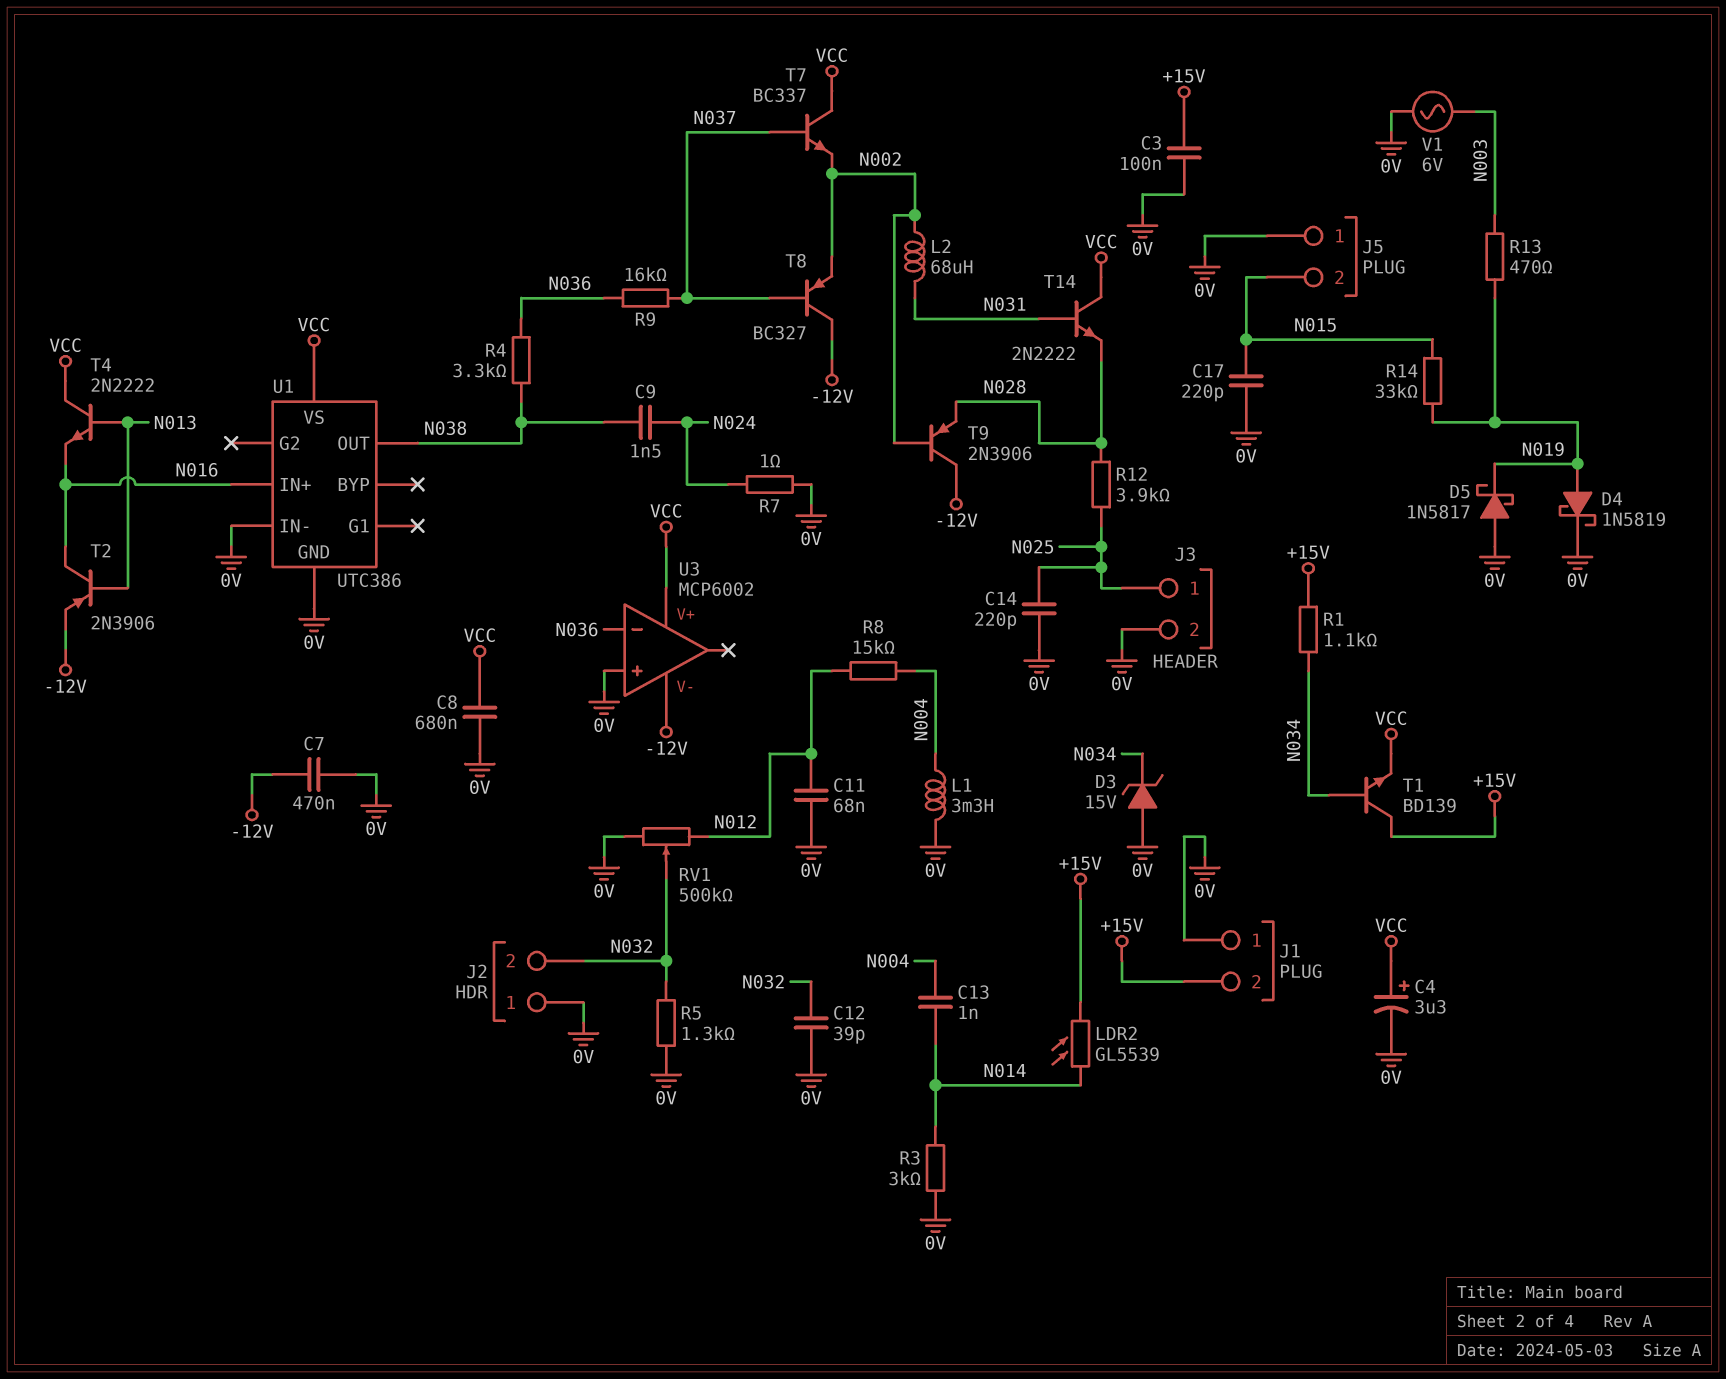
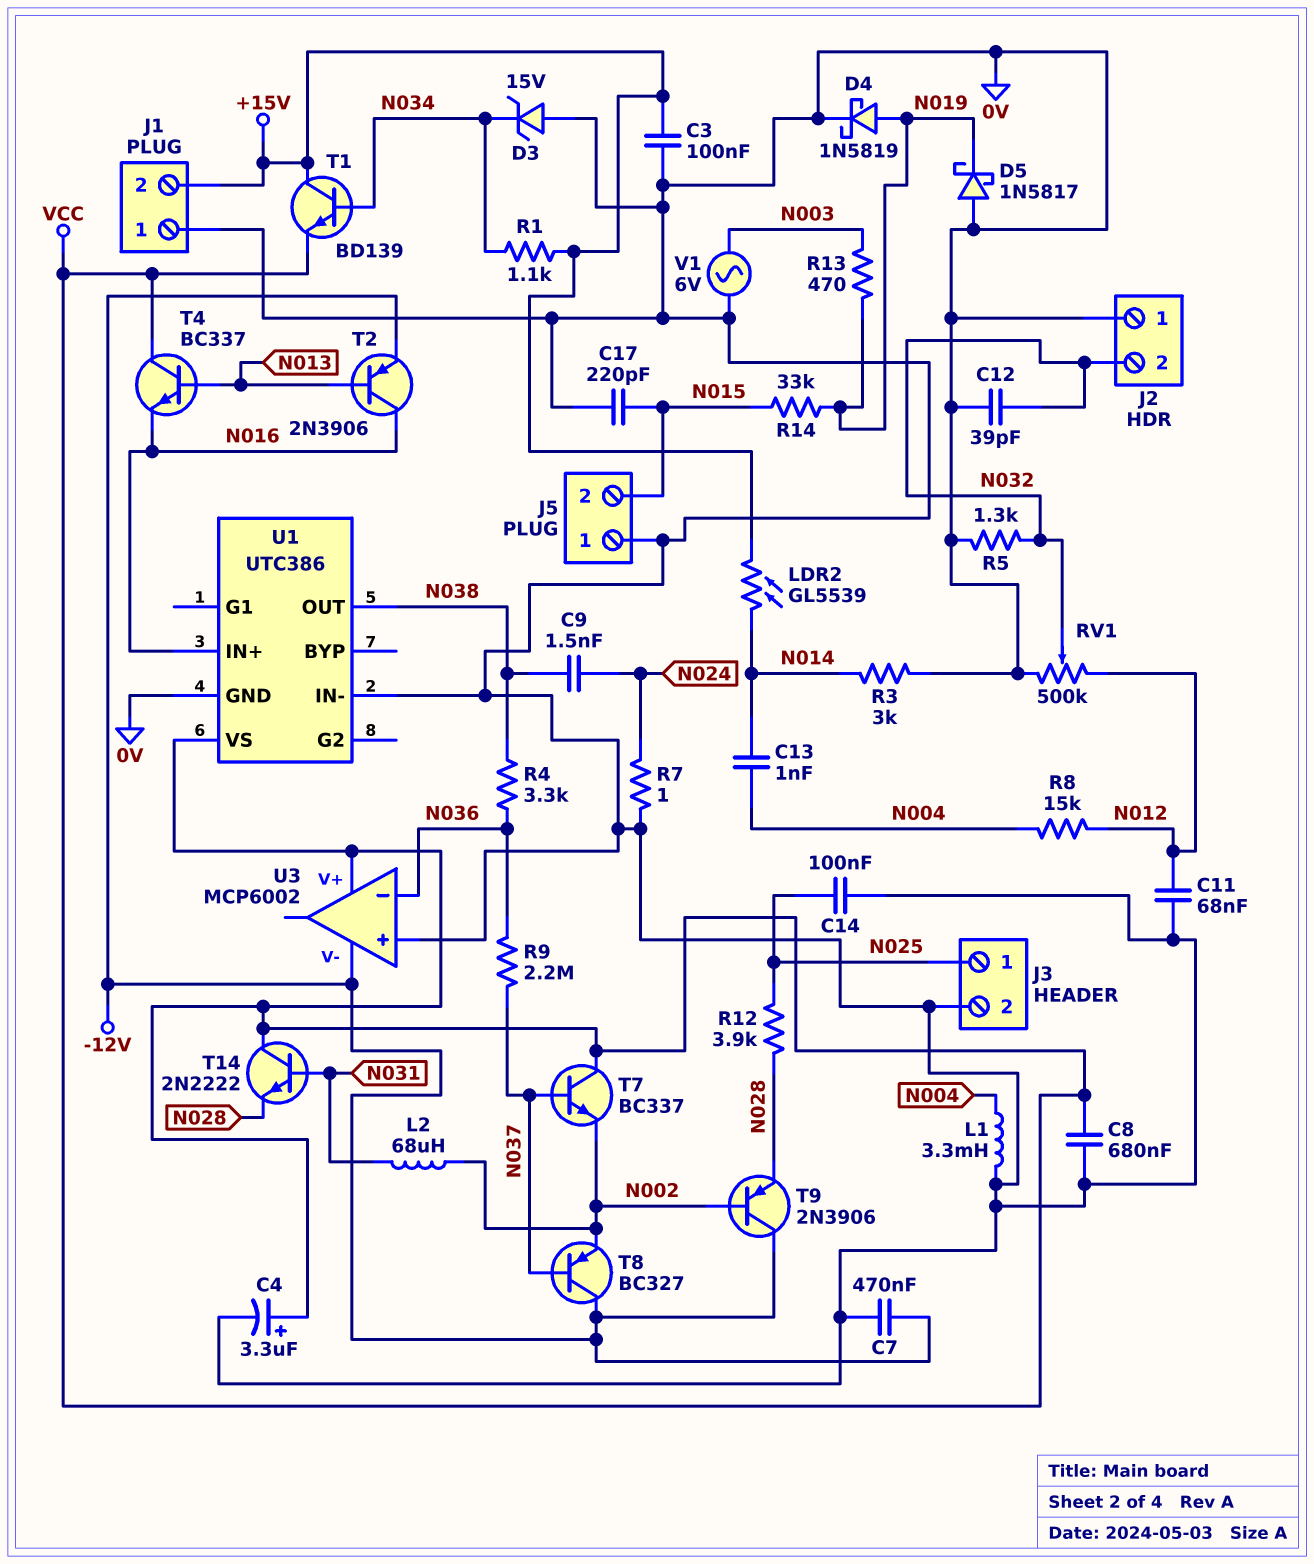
C14: 220pF (0V, N025) -> 100nF (0V, N025)
R9: 16k (N036, N037) -> 2.2M (N036, N037)
T4: NPN 2N2222 (B N013, C VCC, E N016) -> NPN BC337 (B N013, C VCC, E N016)

